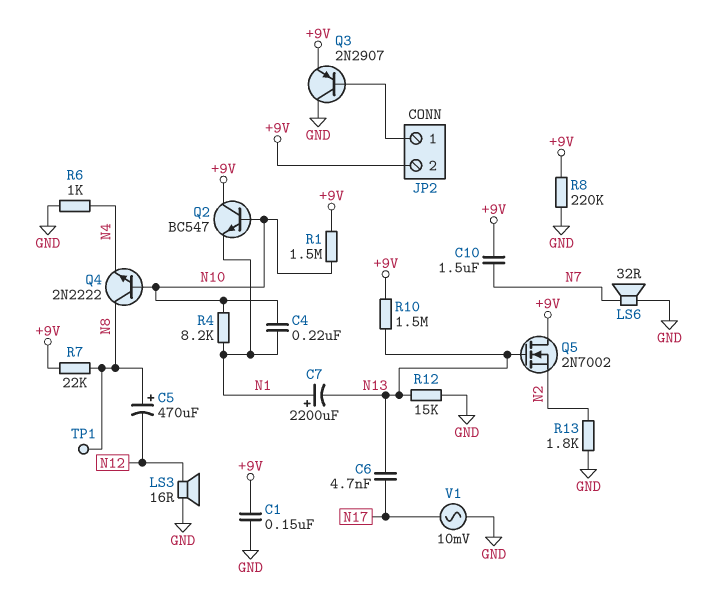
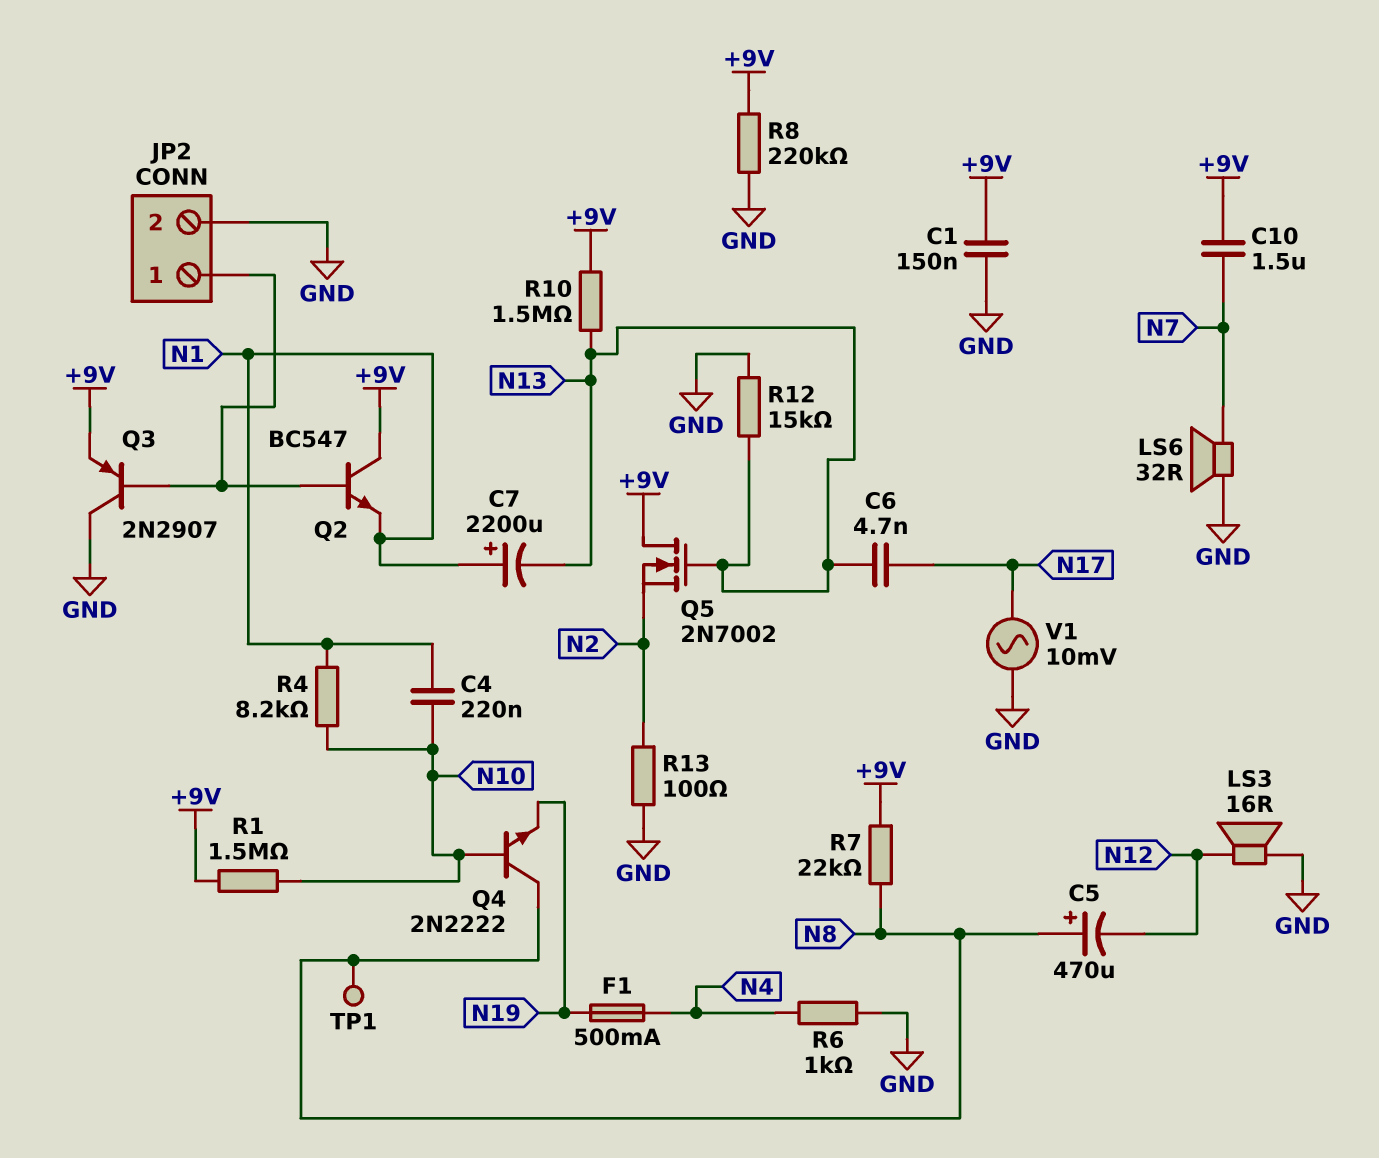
F1: none -> 500mA (N4, N19)
JP2 pin 2: +9V -> GND
Q2: NPN BC547 (B N10, C +9V, E N1) -> NPN BC547 (B JP2/1, C +9V, E N1)
Q4: NPN 2N2222 (B N10, C N8, E N4) -> NPN 2N2222 (B N10, C N8, E N19)
R13: 1.8k (GND, N2) -> 100 (GND, N2)

